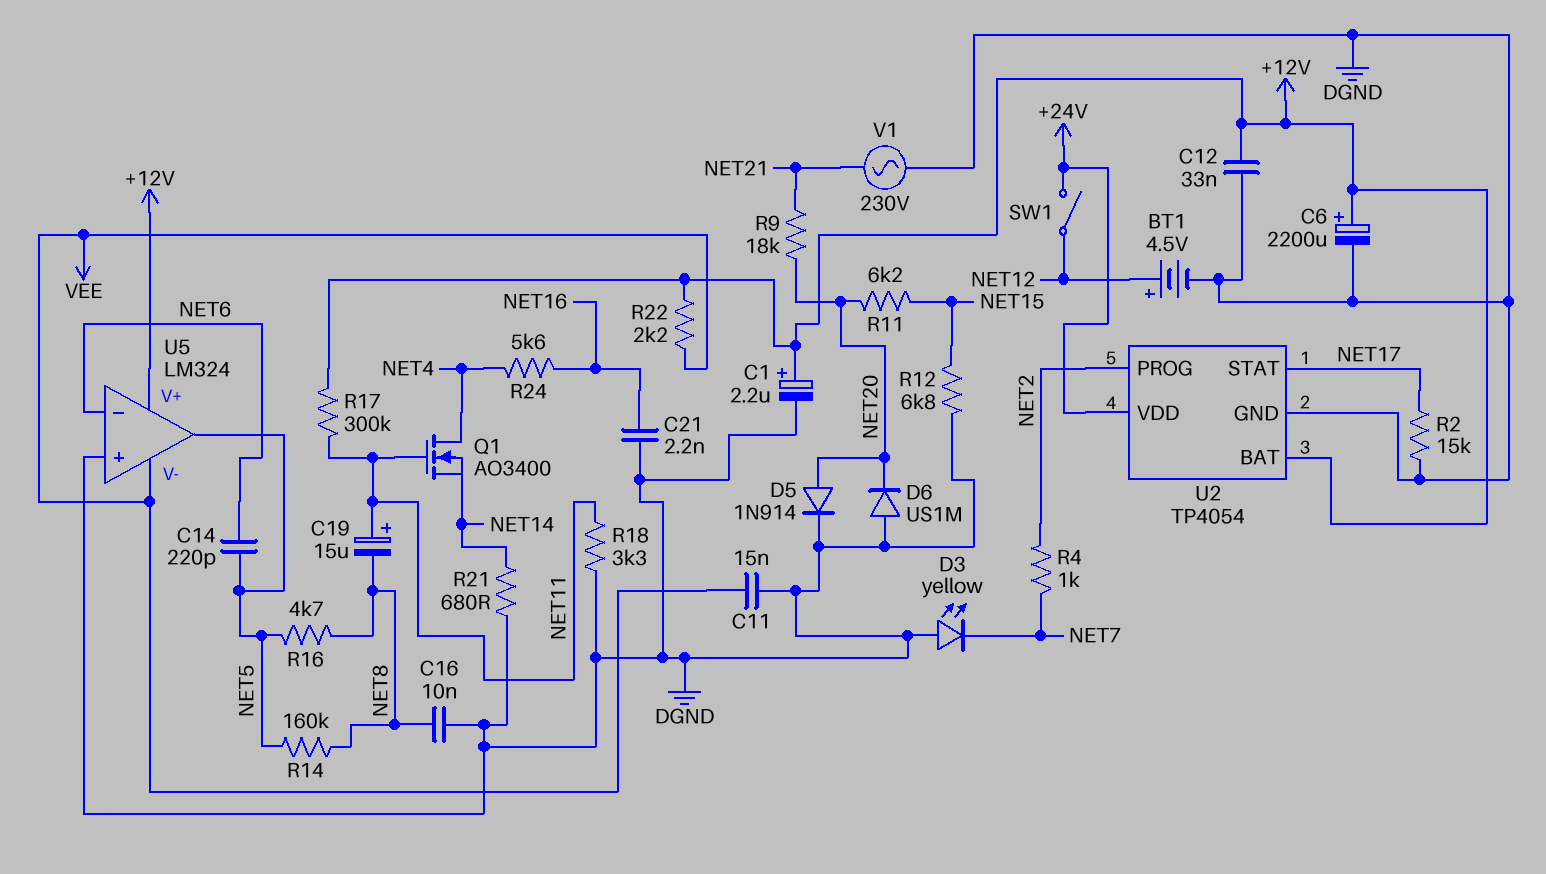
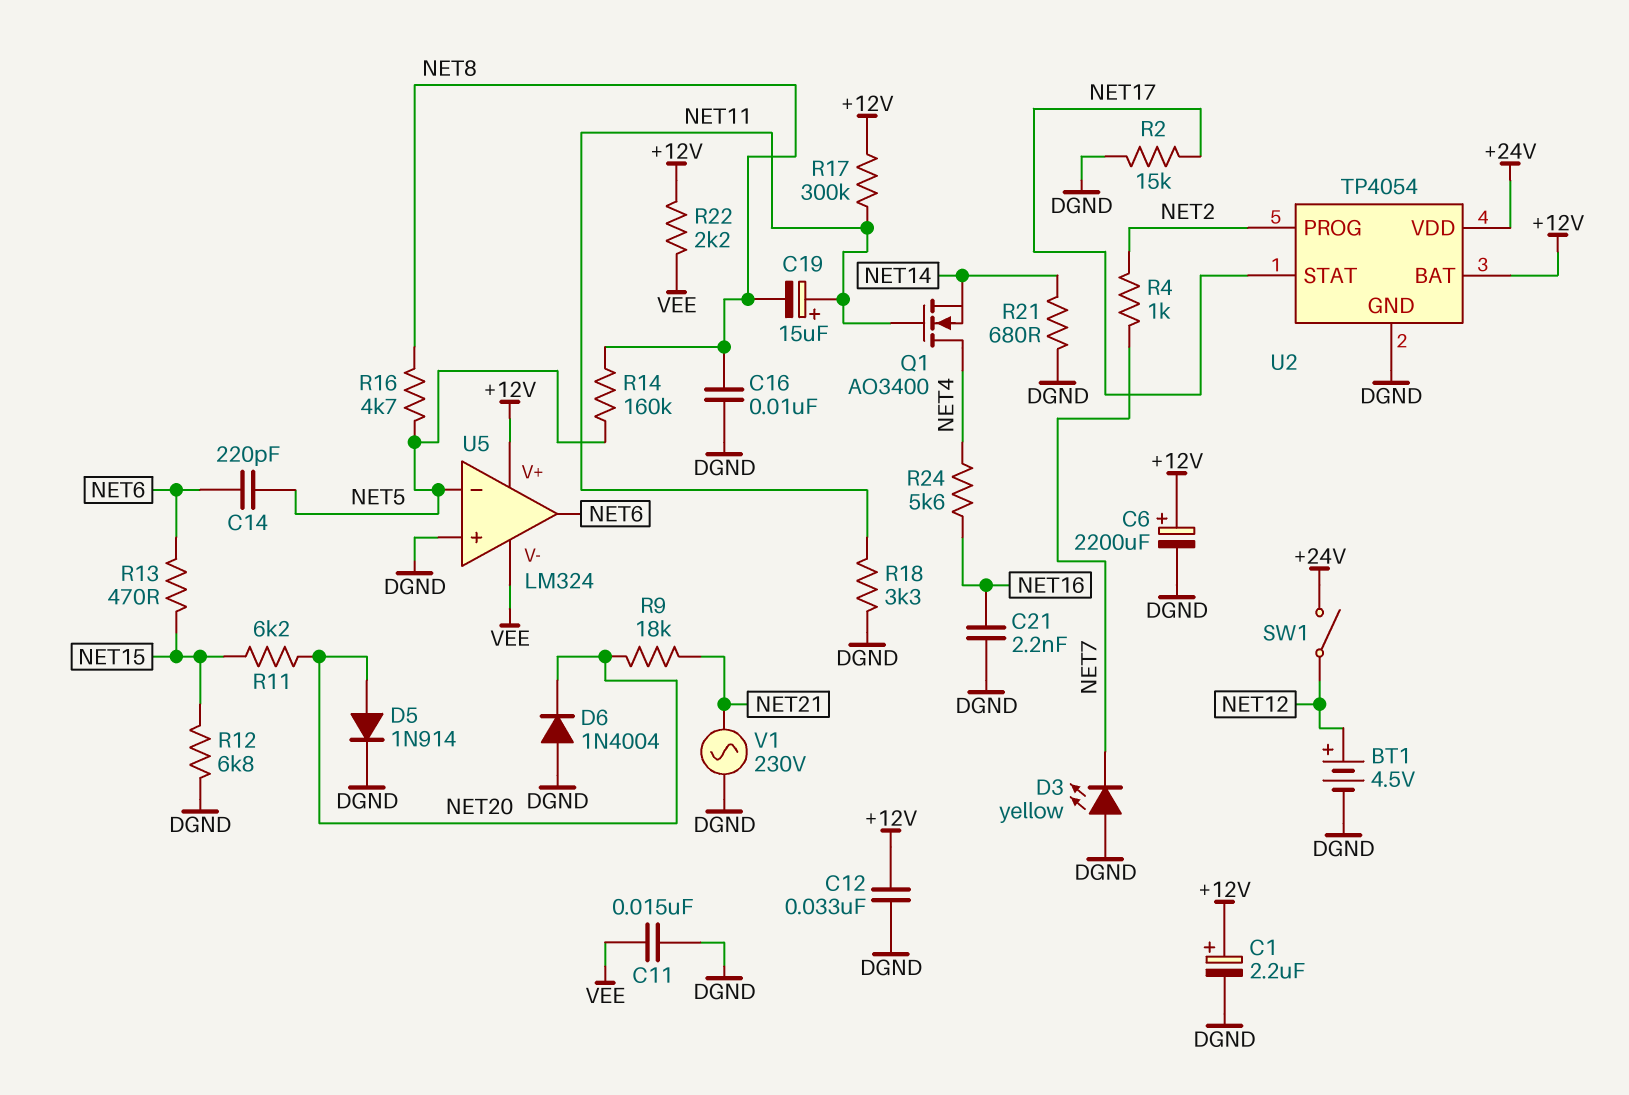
D6: diode US1M (A DGND, K NET20) -> diode 1N4004 (A DGND, K NET20)
R13: none -> 470 (NET6, NET15)
U5 pin in-: NET6 -> NET5
U5 pin out: NET5 -> NET6

